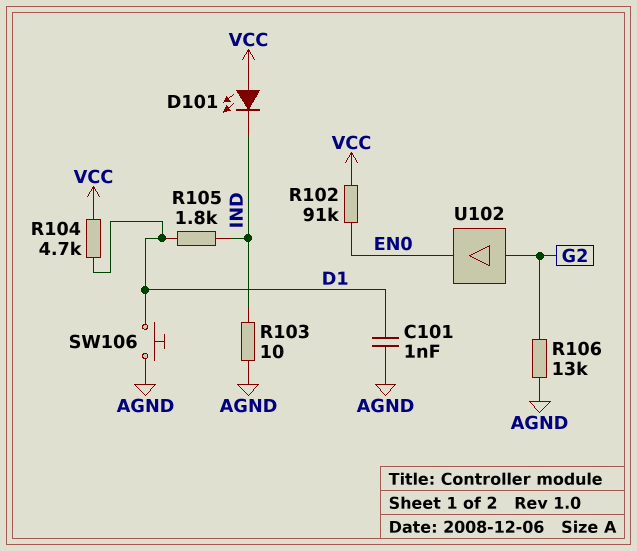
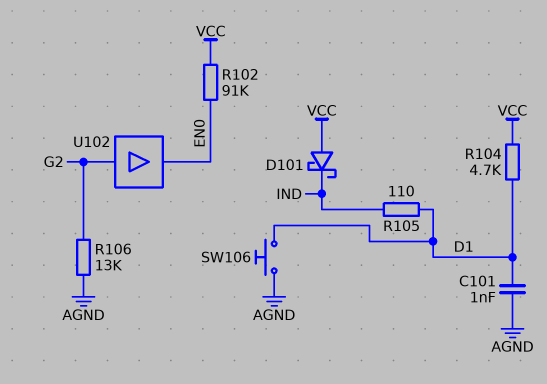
D101: LED (A VCC, K IND) -> schottky (A VCC, K IND)
R103: 10 (AGND, IND) -> none
R105: 1.8k (D1, IND) -> 110 (D1, IND)

